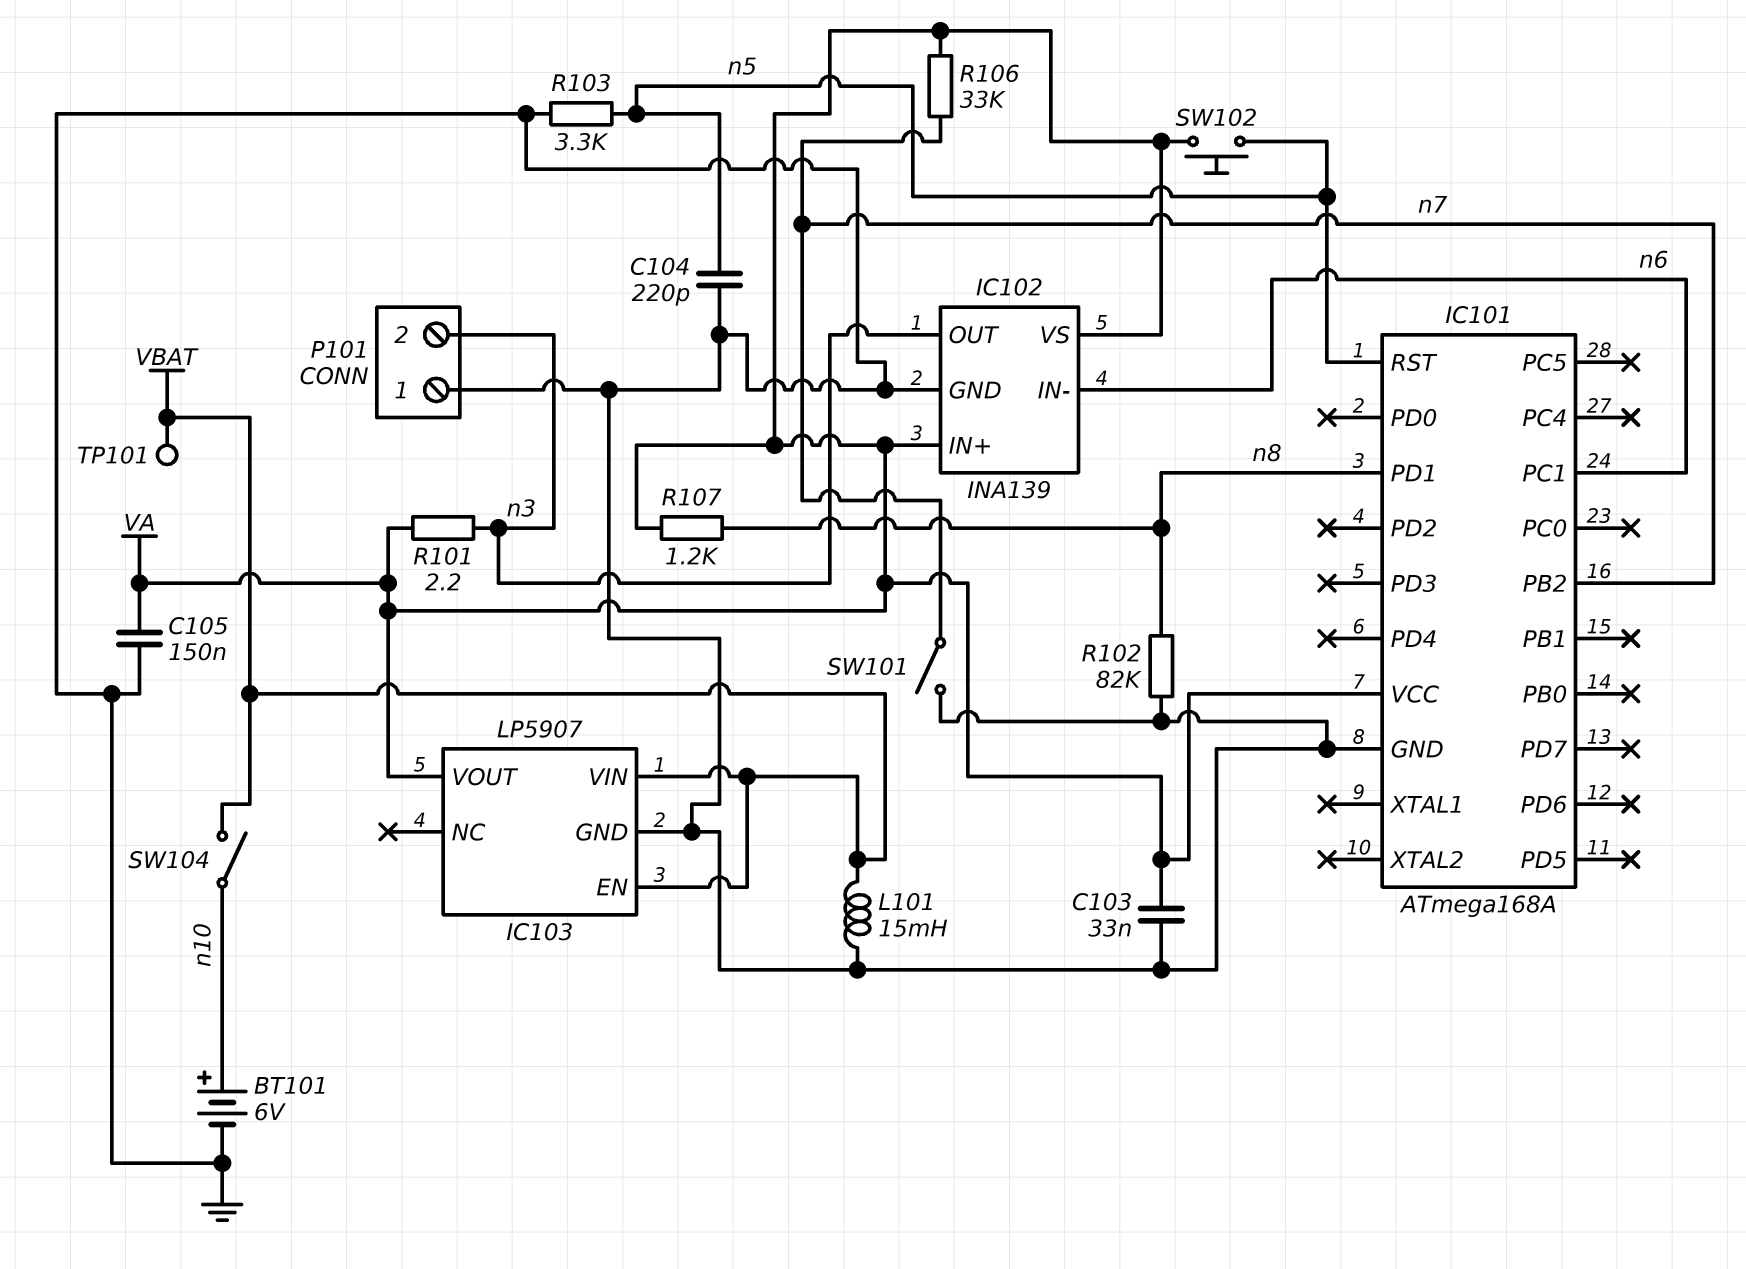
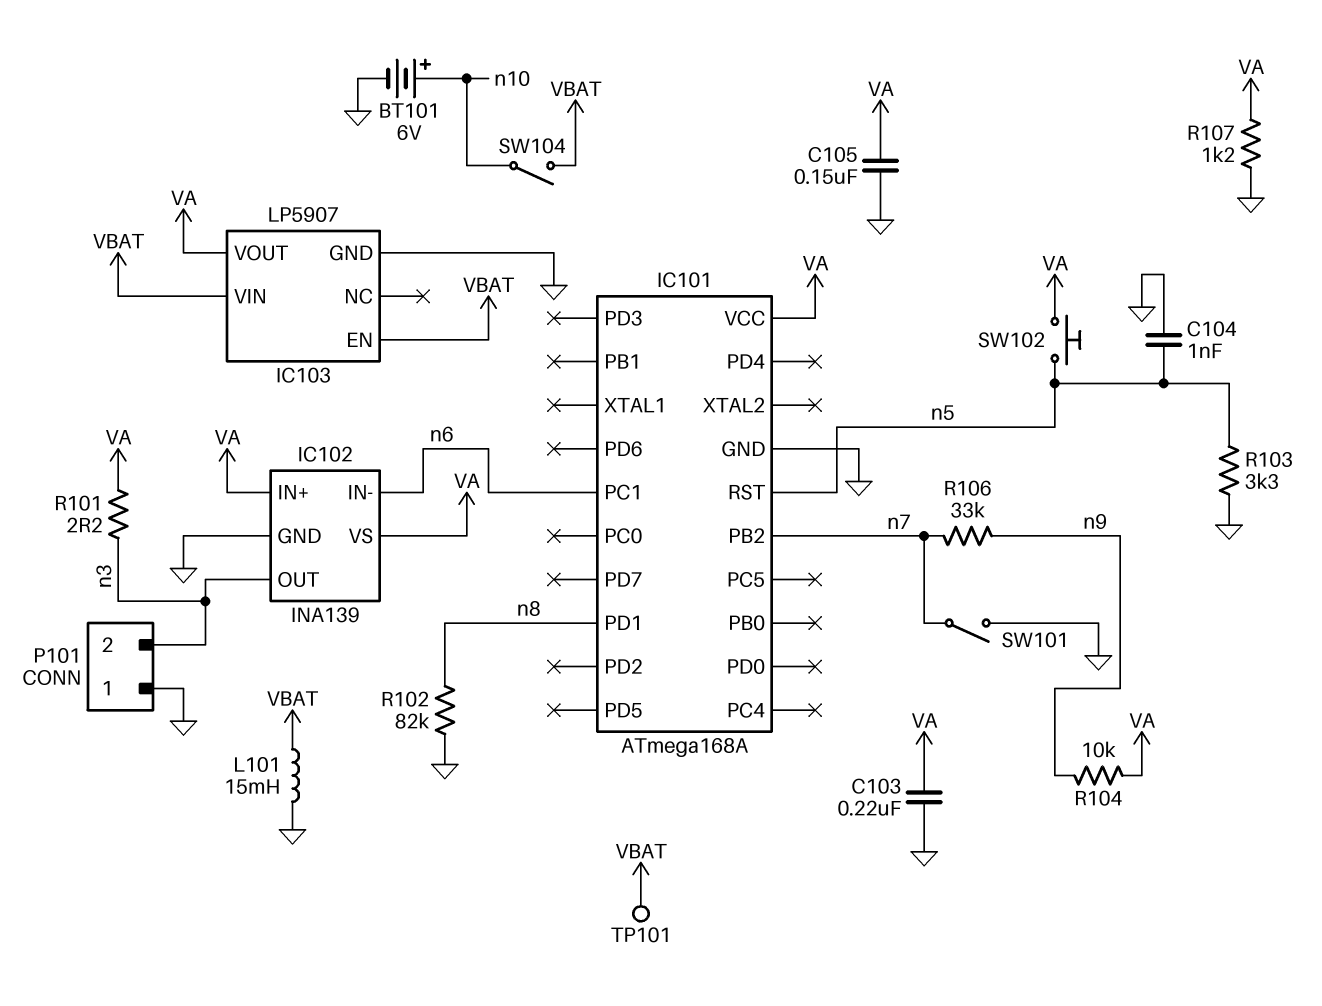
C103: 33nF (GND, VA) -> 220nF (GND, VA)
C104: 220pF (GND, n5) -> 1nF (GND, n5)
R104: none -> 10k (VA, n9)
R106: 33k (VA, n7) -> 33k (n7, n9)
R107: 1.2k (VA, n8) -> 1.2k (GND, VA)

